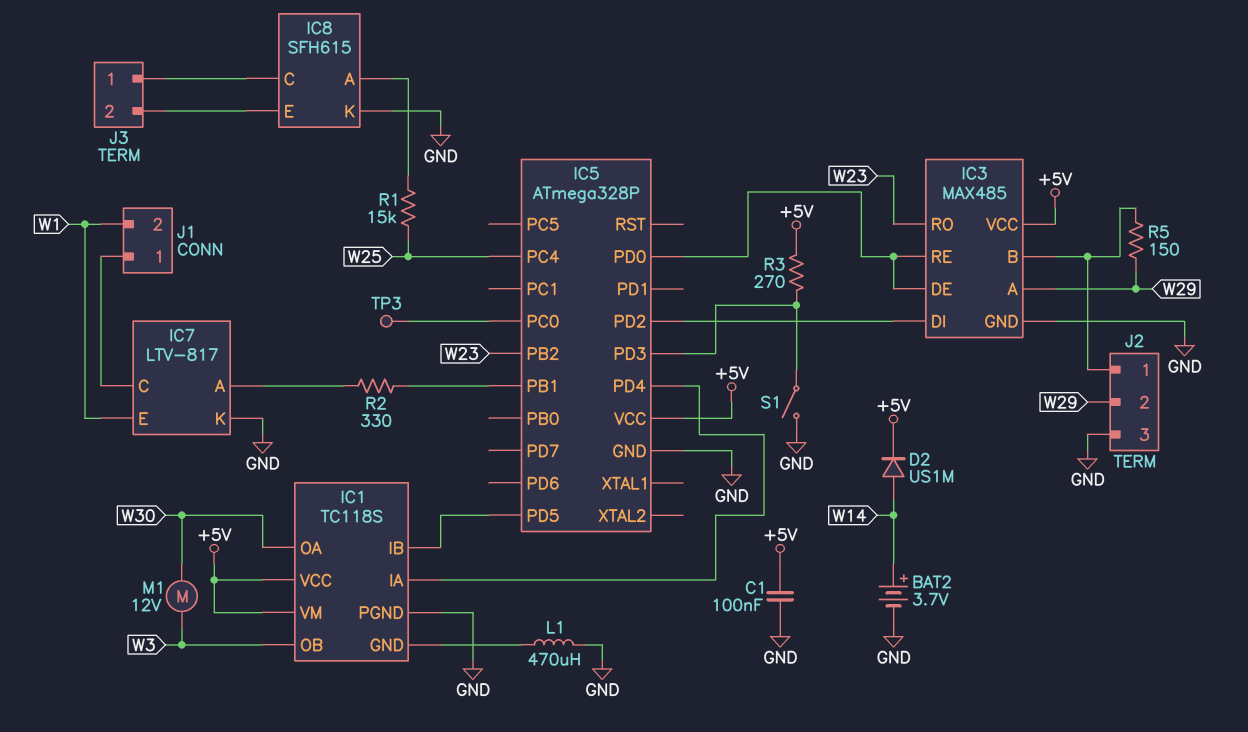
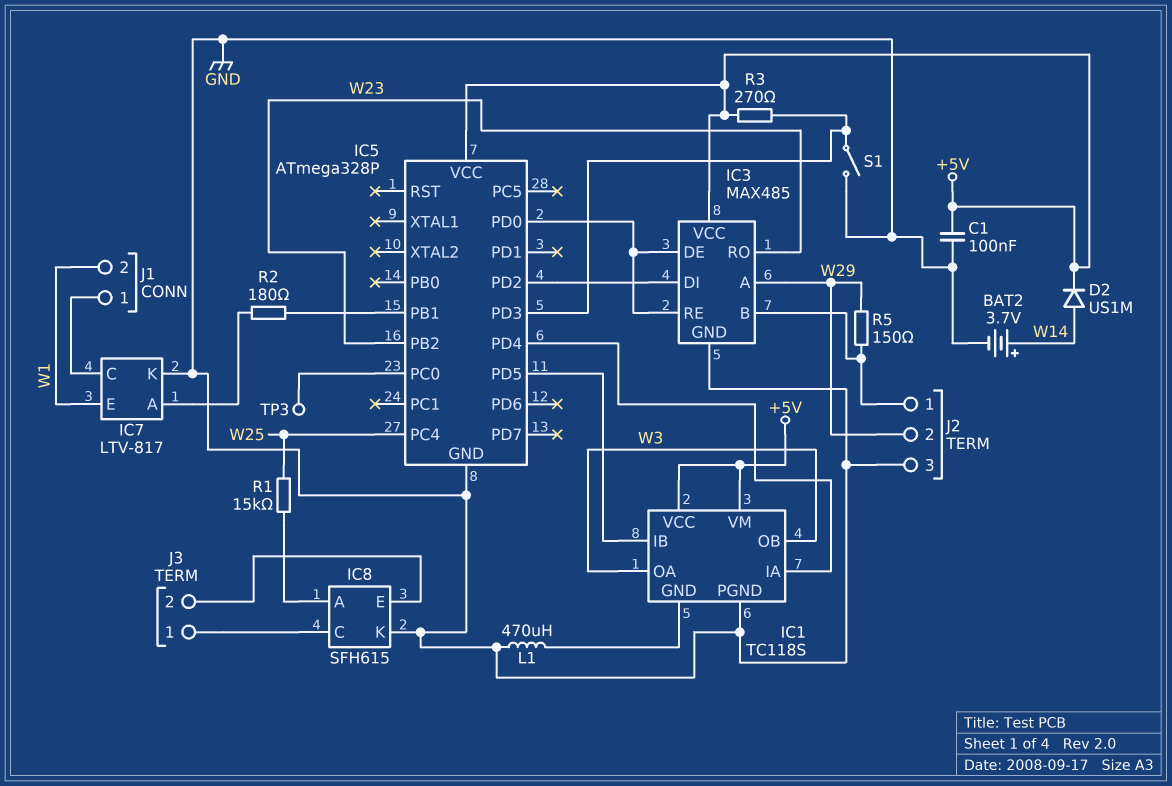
IC1 pin OA: W30 -> W3
M1: motor 12V (W3, W30) -> none
R2: 330 (IC5/PB1, IC7/A) -> 180 (IC5/PB1, IC7/A)

